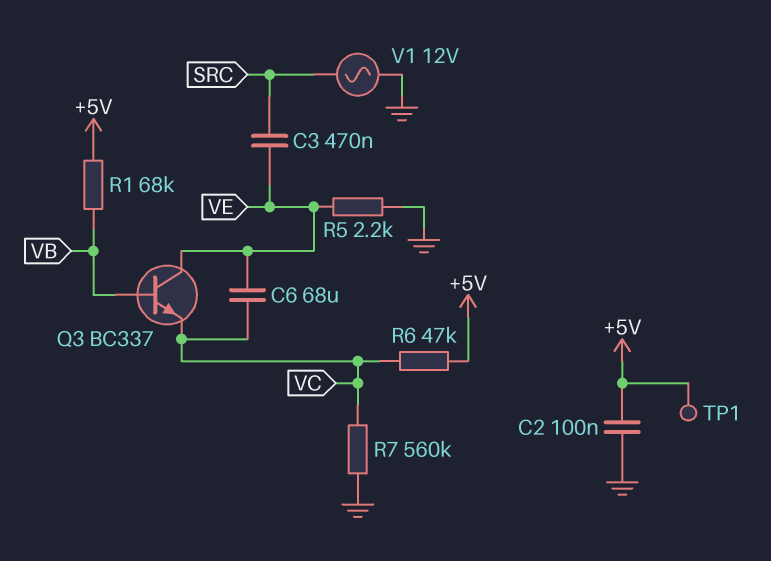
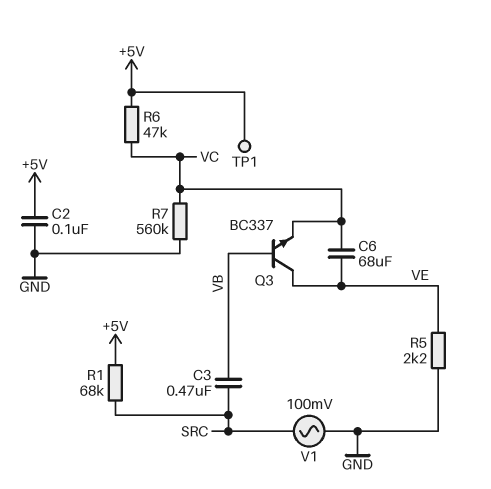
C3: 470nF (SRC, VE) -> 470nF (SRC, VB)
R1: 68k (+5V, VB) -> 68k (+5V, SRC)
V1: AC 12V (GND, SRC) -> AC 100mV (GND, SRC)

